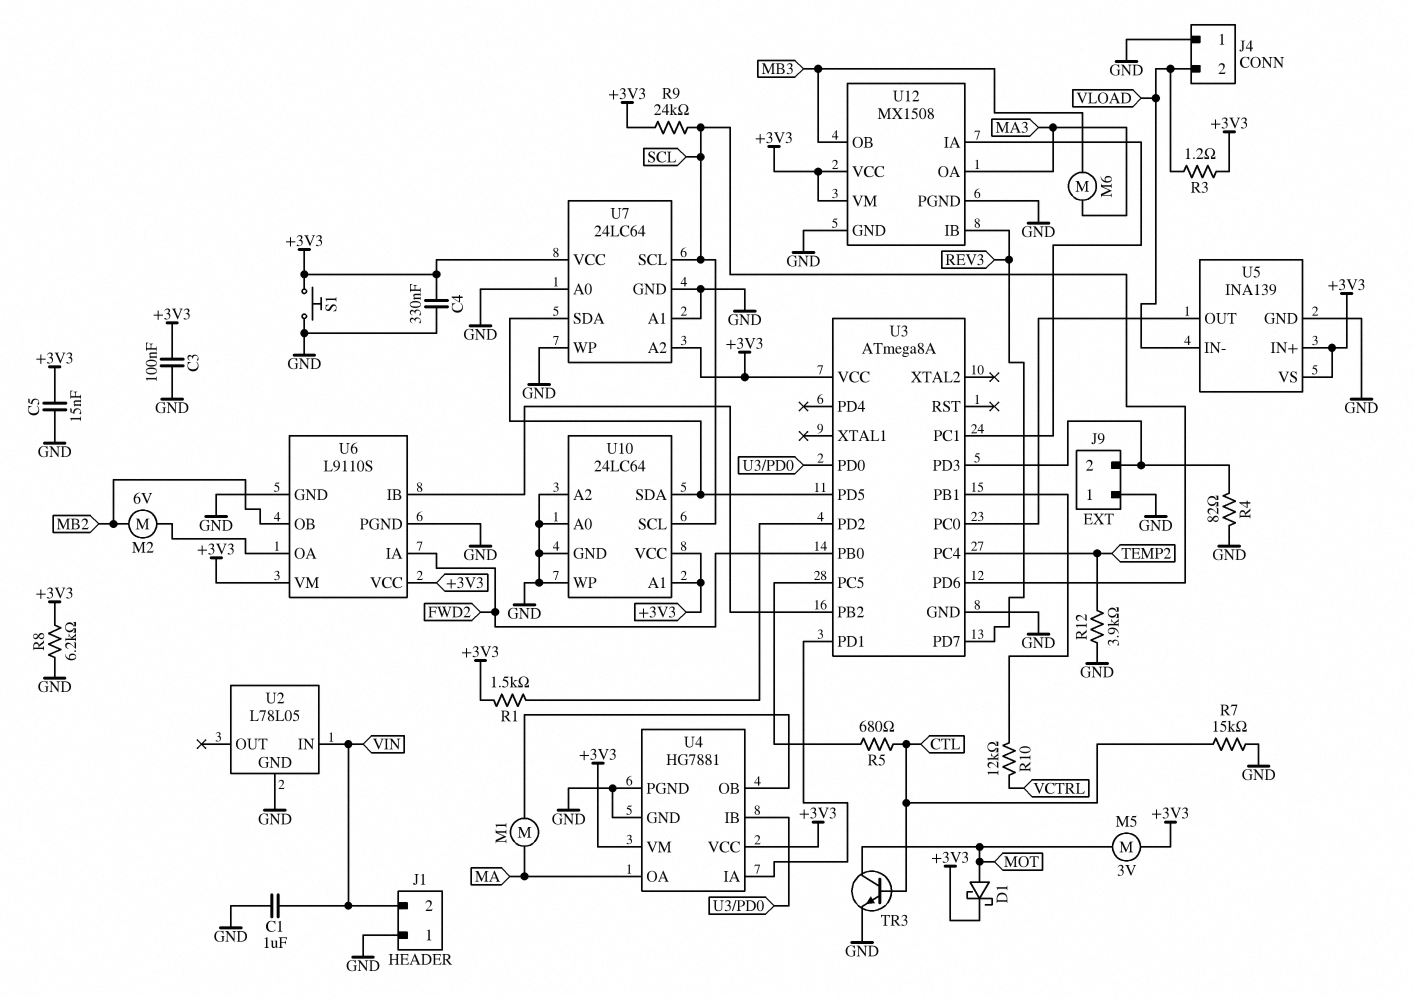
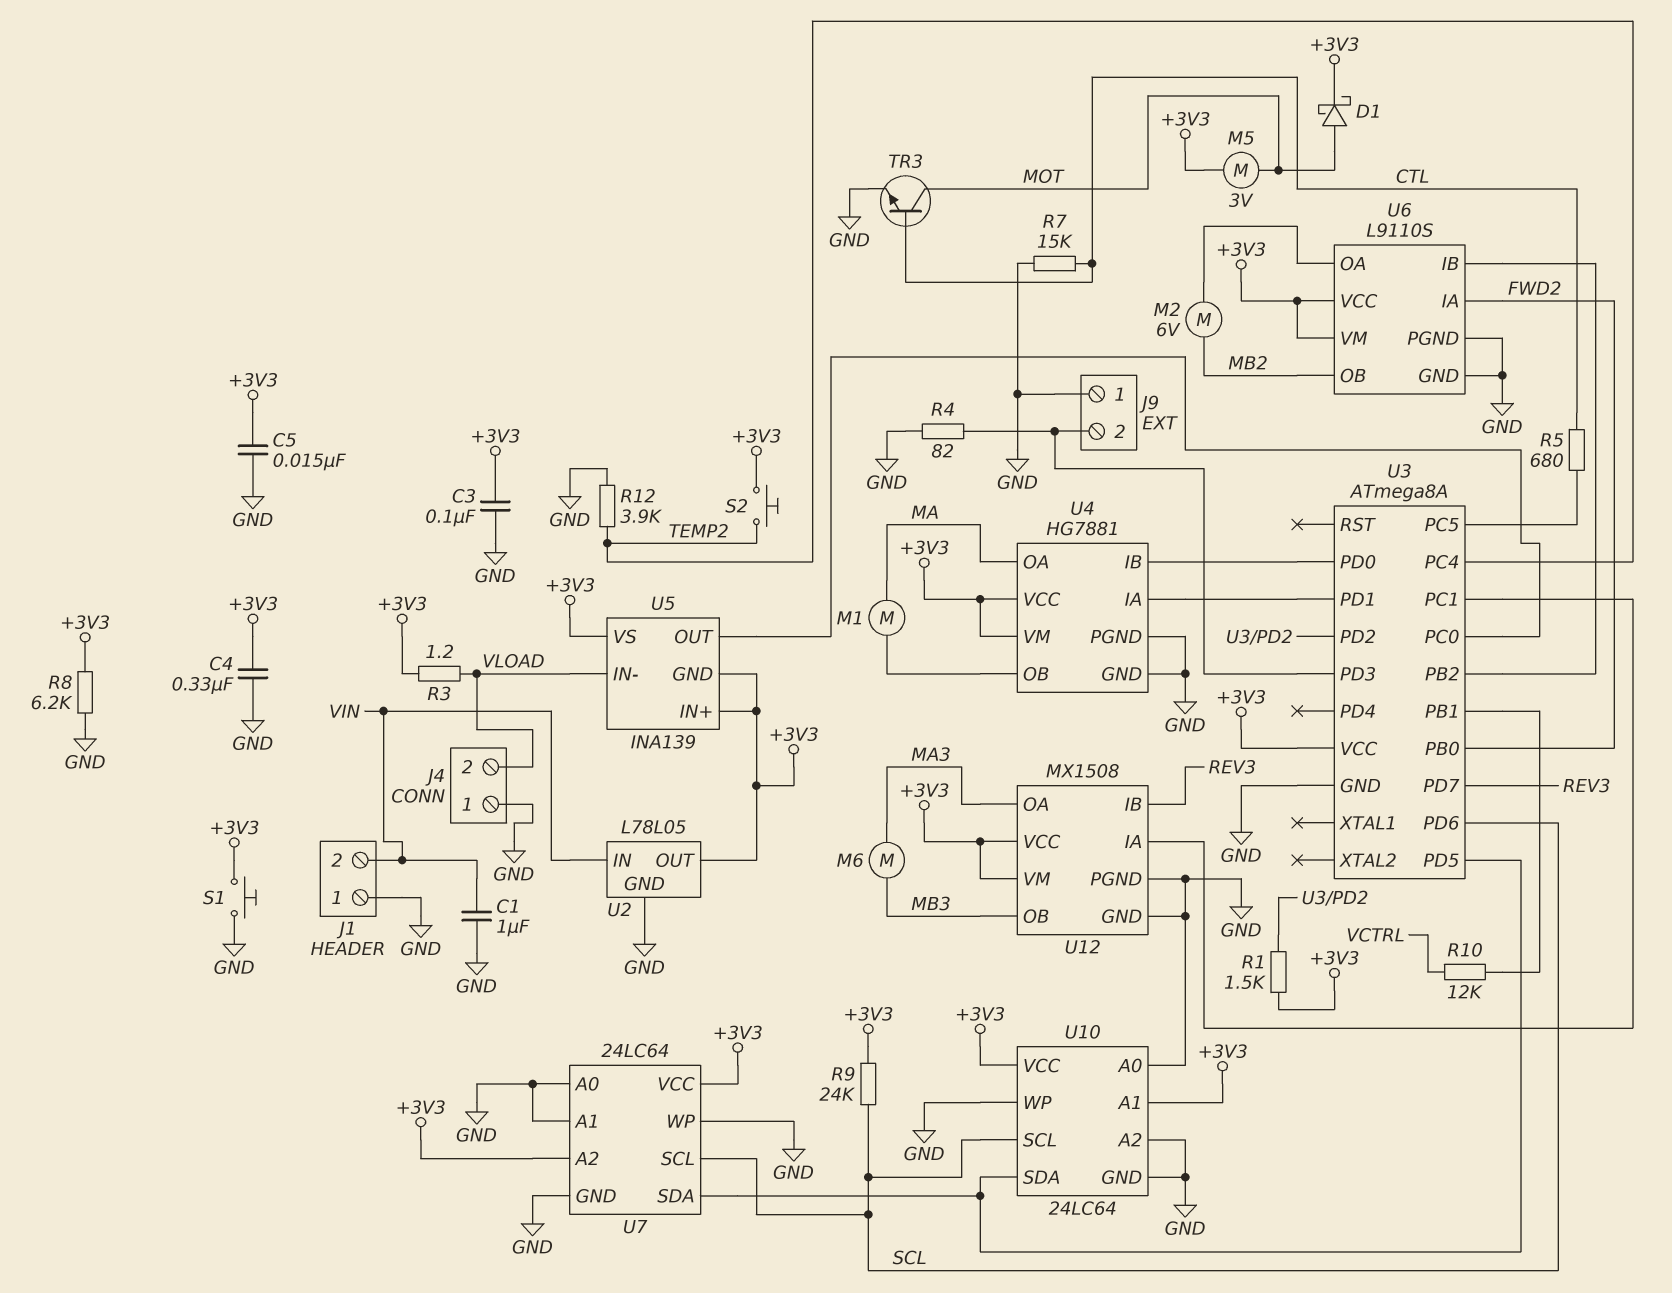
S2: none -> button (+3V3, TEMP2)
U2 pin OUT: none -> +3V3
U5 pin GND: GND -> +3V3

